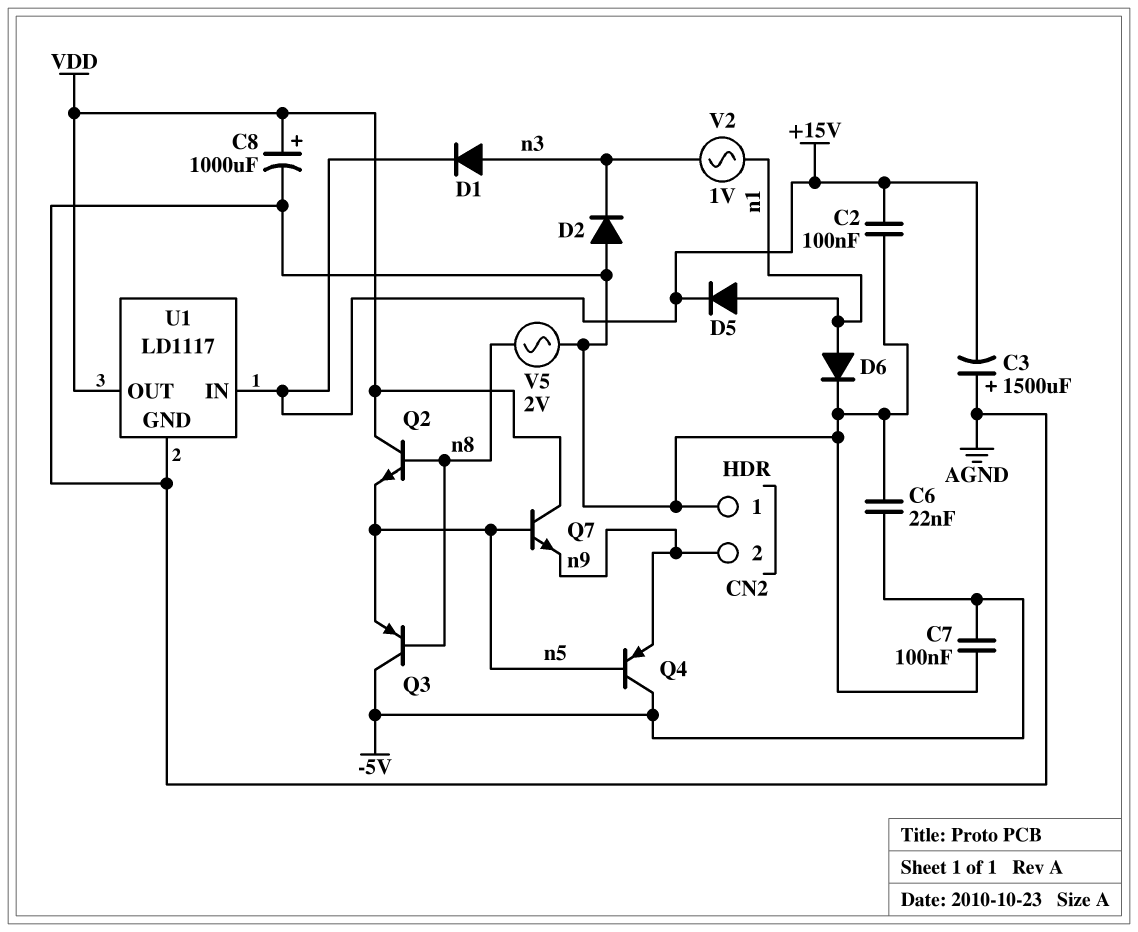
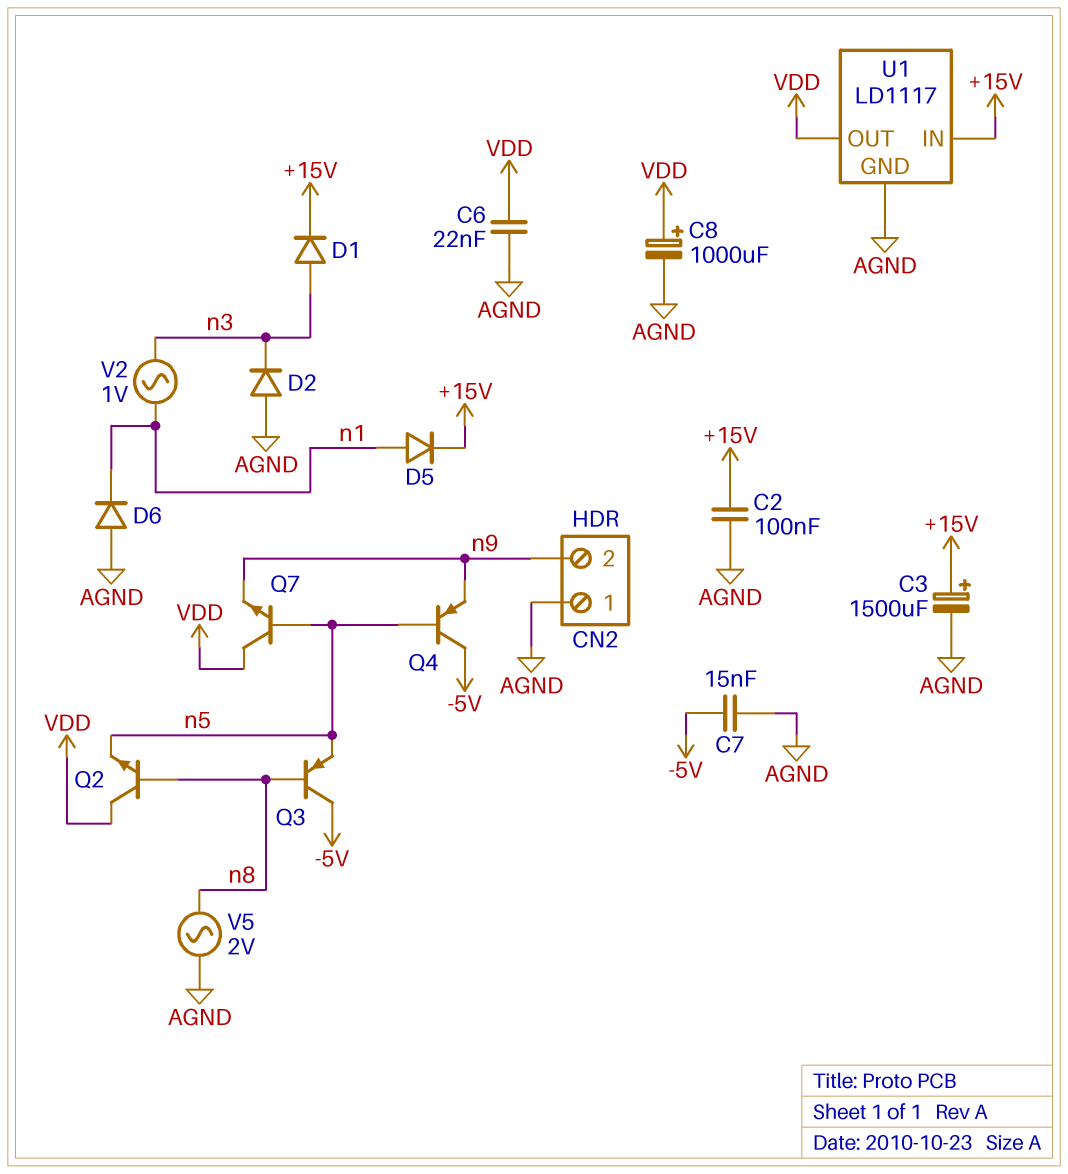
C3: 1500uF (plus AGND, minus +15V) -> 1500uF (plus +15V, minus AGND)
C6: 22nF (-5V, AGND) -> 22nF (AGND, VDD)
C7: 100nF (-5V, AGND) -> 15nF (-5V, AGND)
D6: diode (A n1, K AGND) -> diode (A AGND, K n1)

